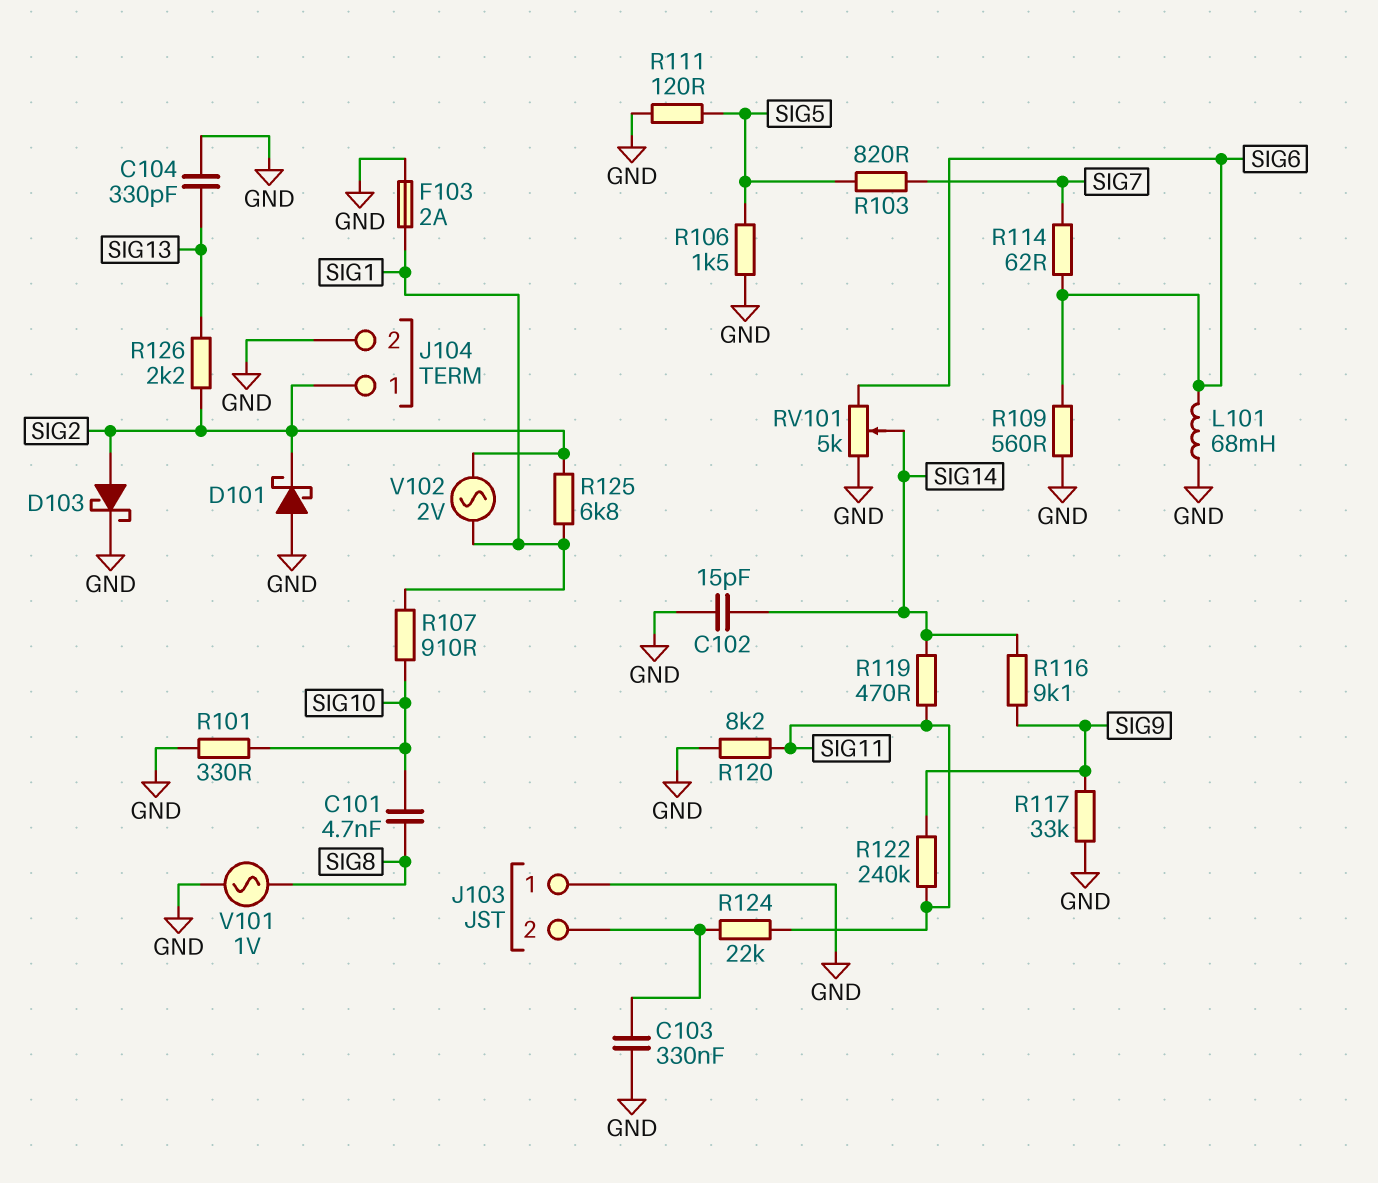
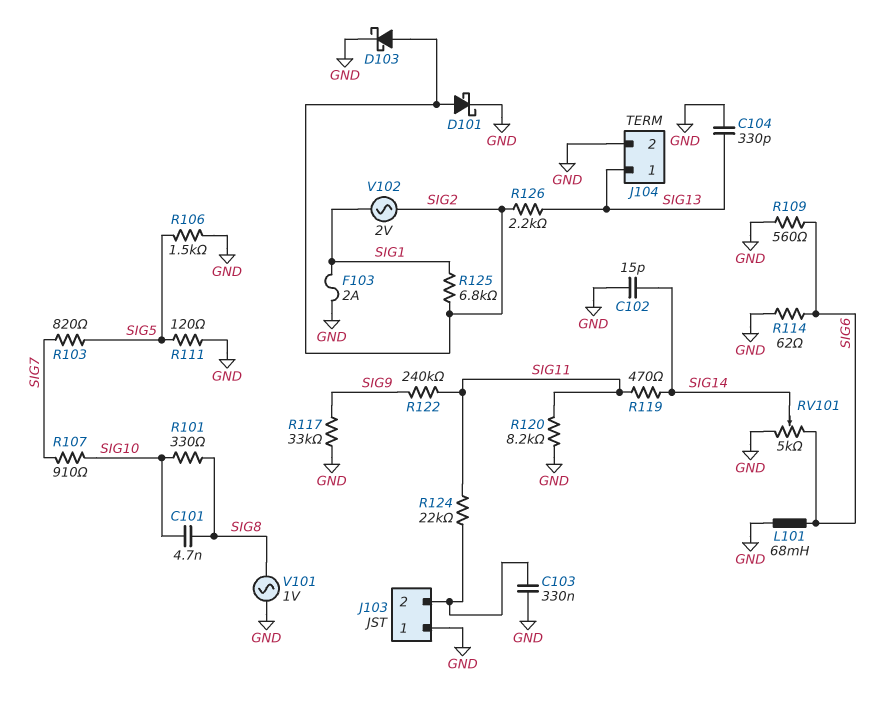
D101: schottky (A GND, K SIG2) -> schottky (A SIG2, K GND)
J104 pin 1: SIG2 -> SIG13
R101: 330 (GND, SIG10) -> 330 (SIG8, SIG10)
R107: 910 (SIG1, SIG10) -> 910 (SIG7, SIG10)
R114: 62 (SIG6, SIG7) -> 62 (GND, SIG6)
R116: 9.1k (SIG9, SIG14) -> none

